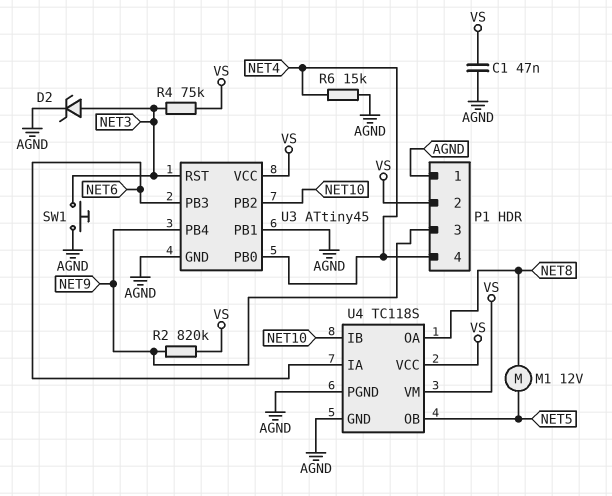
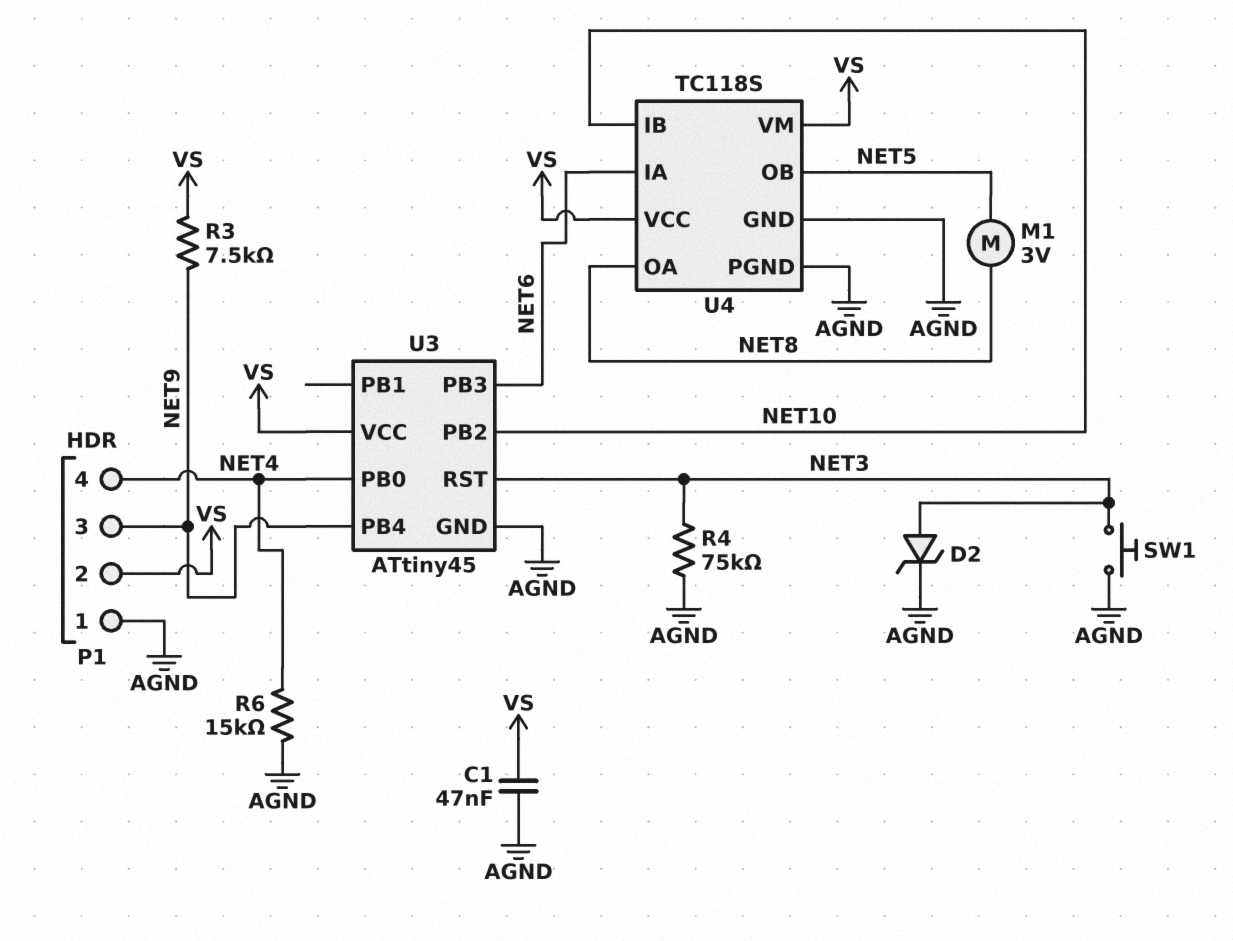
M1: motor 12V (NET5, NET8) -> motor 3V (NET5, NET8)
R2: 820k (NET9, VS) -> none
R3: none -> 7.5k (NET9, VS)
R4: 75k (NET3, VS) -> 75k (AGND, NET3)
U3 pin PB1: AGND -> none

